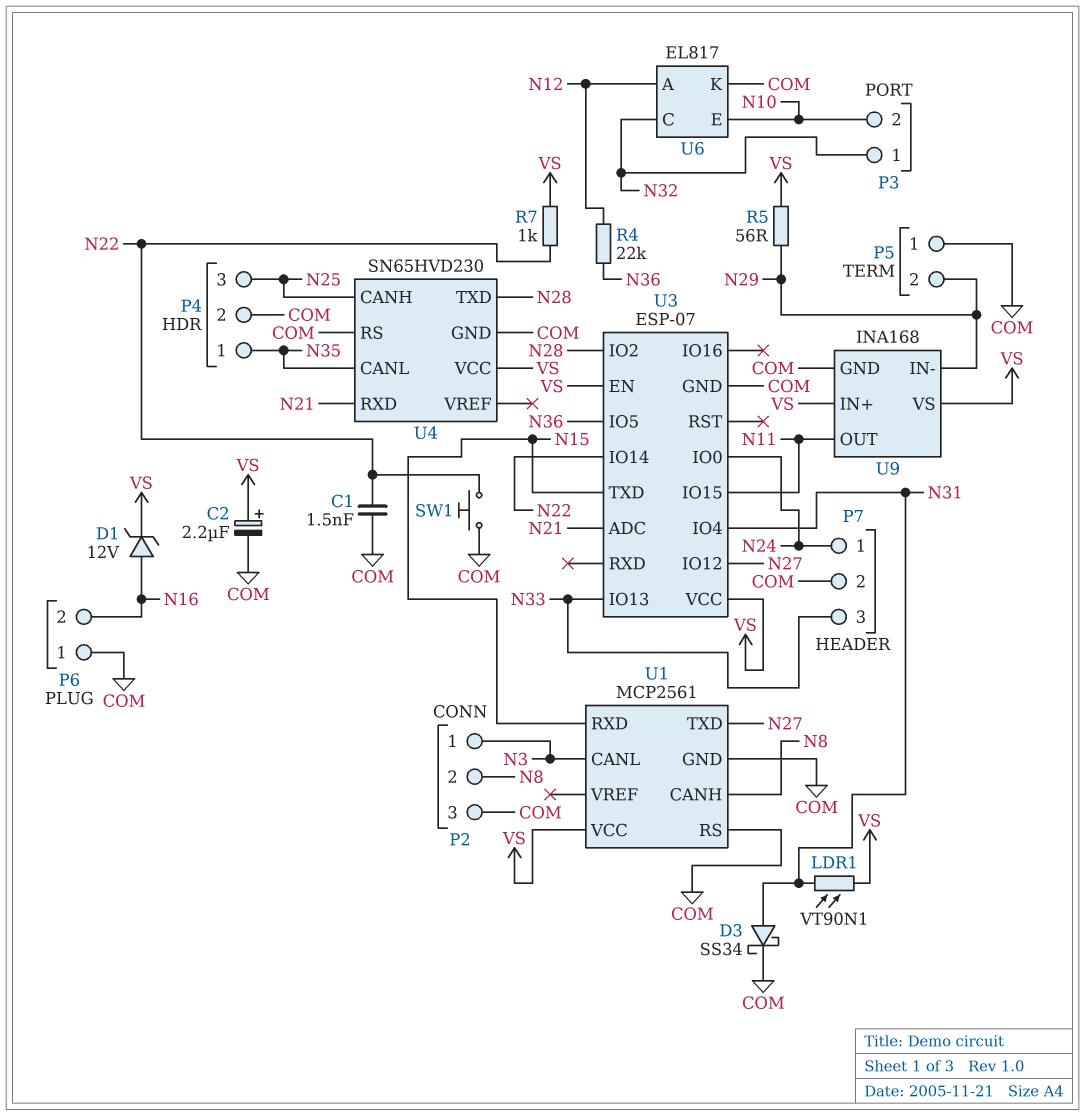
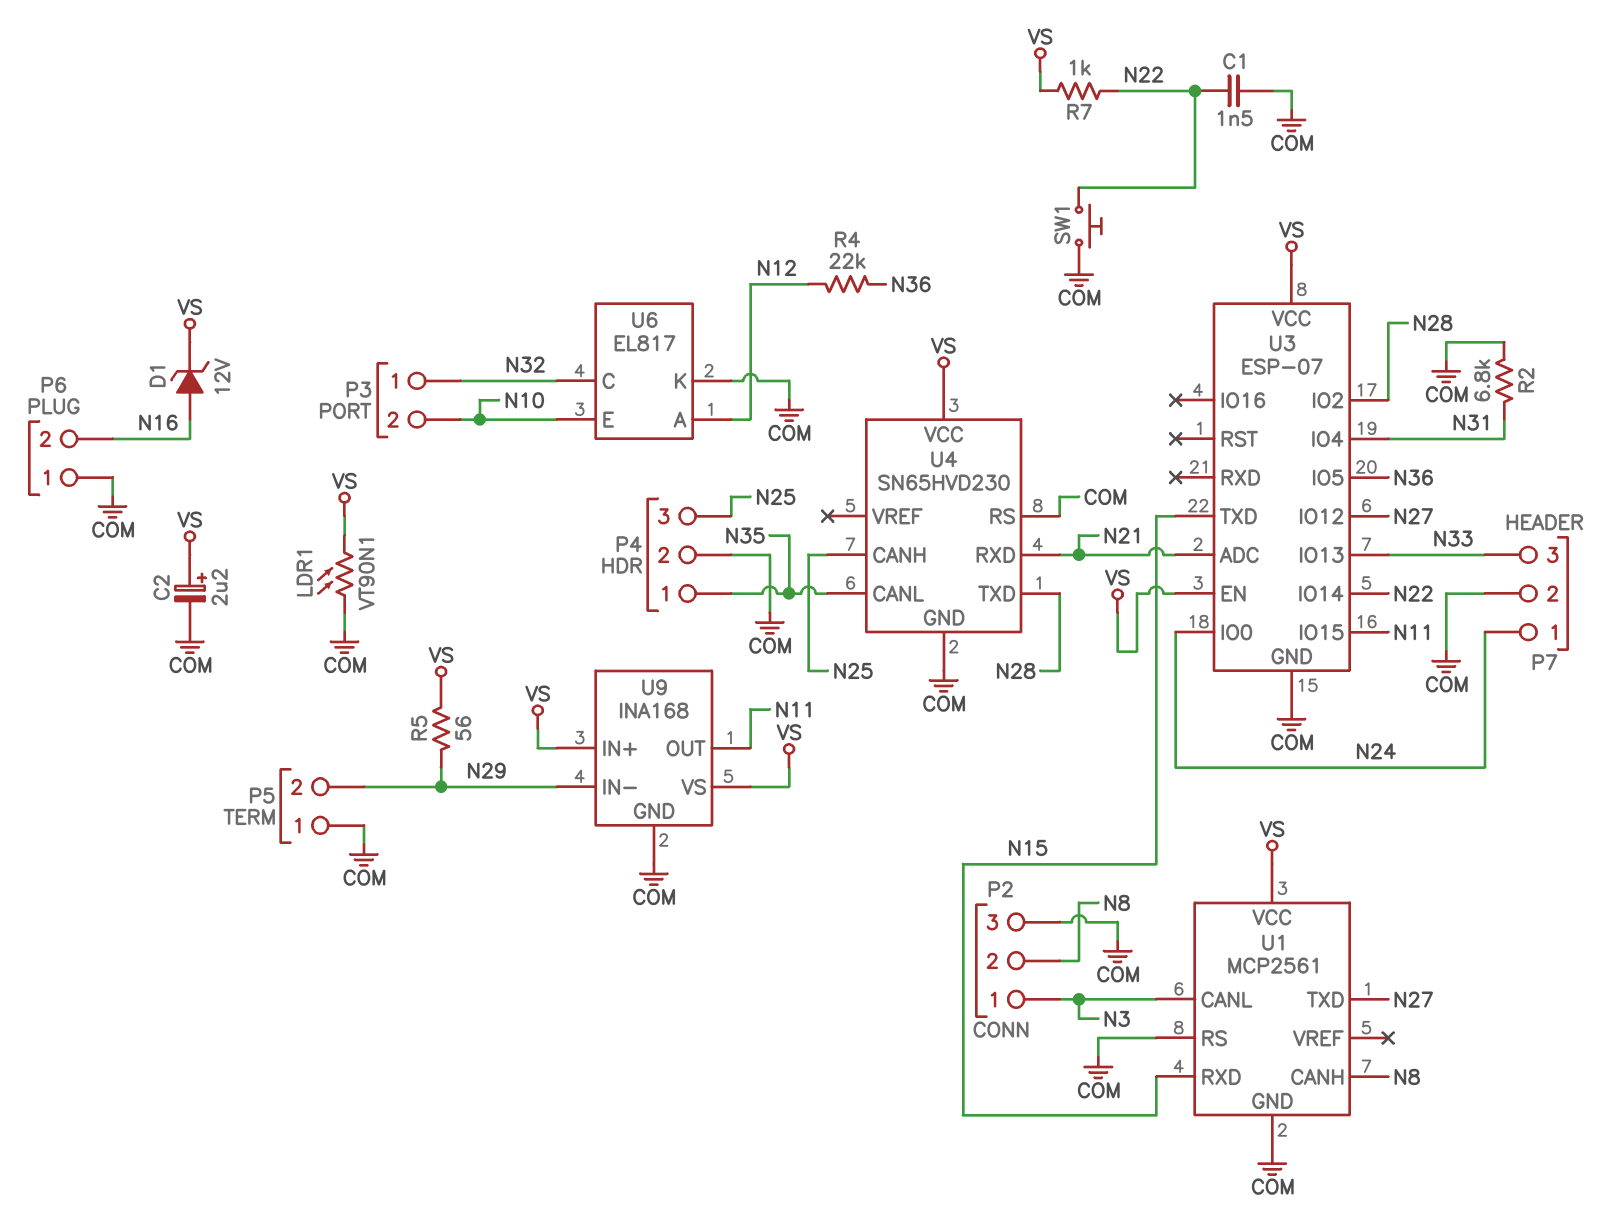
D3: schottky SS34 (A N31, K COM) -> none
LDR1: VT90N1 (N31, VS) -> VT90N1 (COM, VS)
R2: none -> 6.8k (COM, N31)

